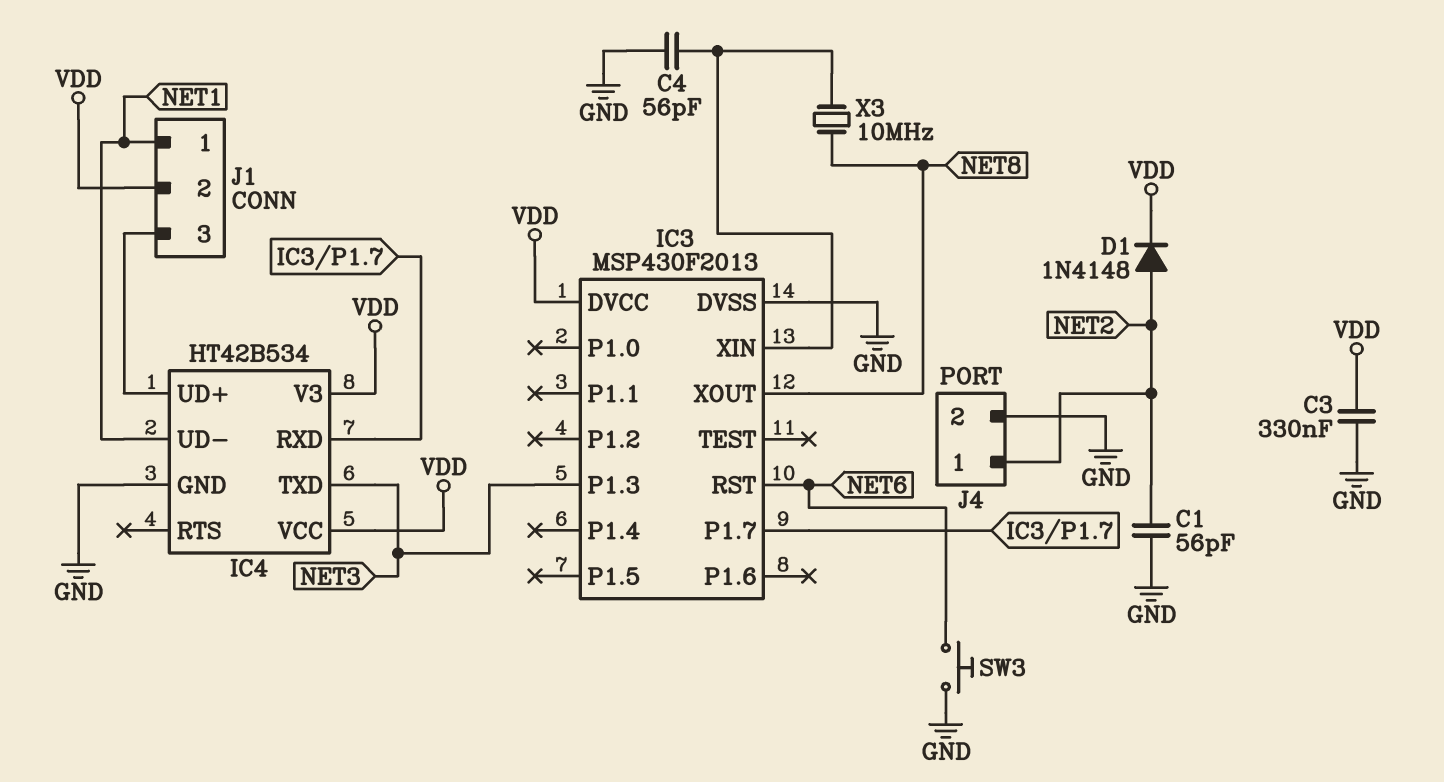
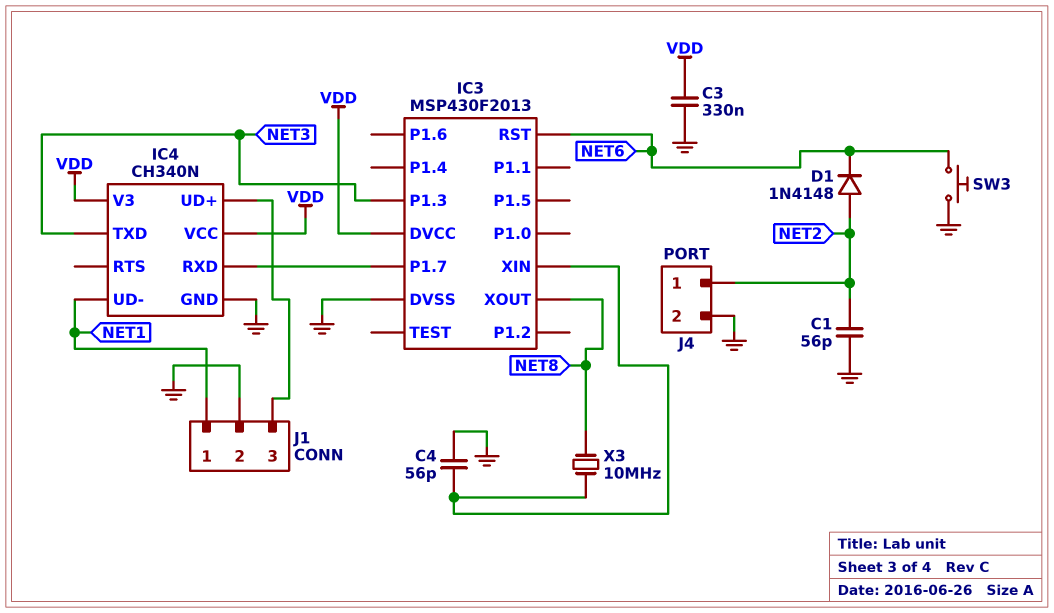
D1: diode 1N4148 (A NET2, K VDD) -> diode 1N4148 (A NET2, K NET6)
IC4: HT42B534 -> CH340N
J1 pin 2: VDD -> GND

